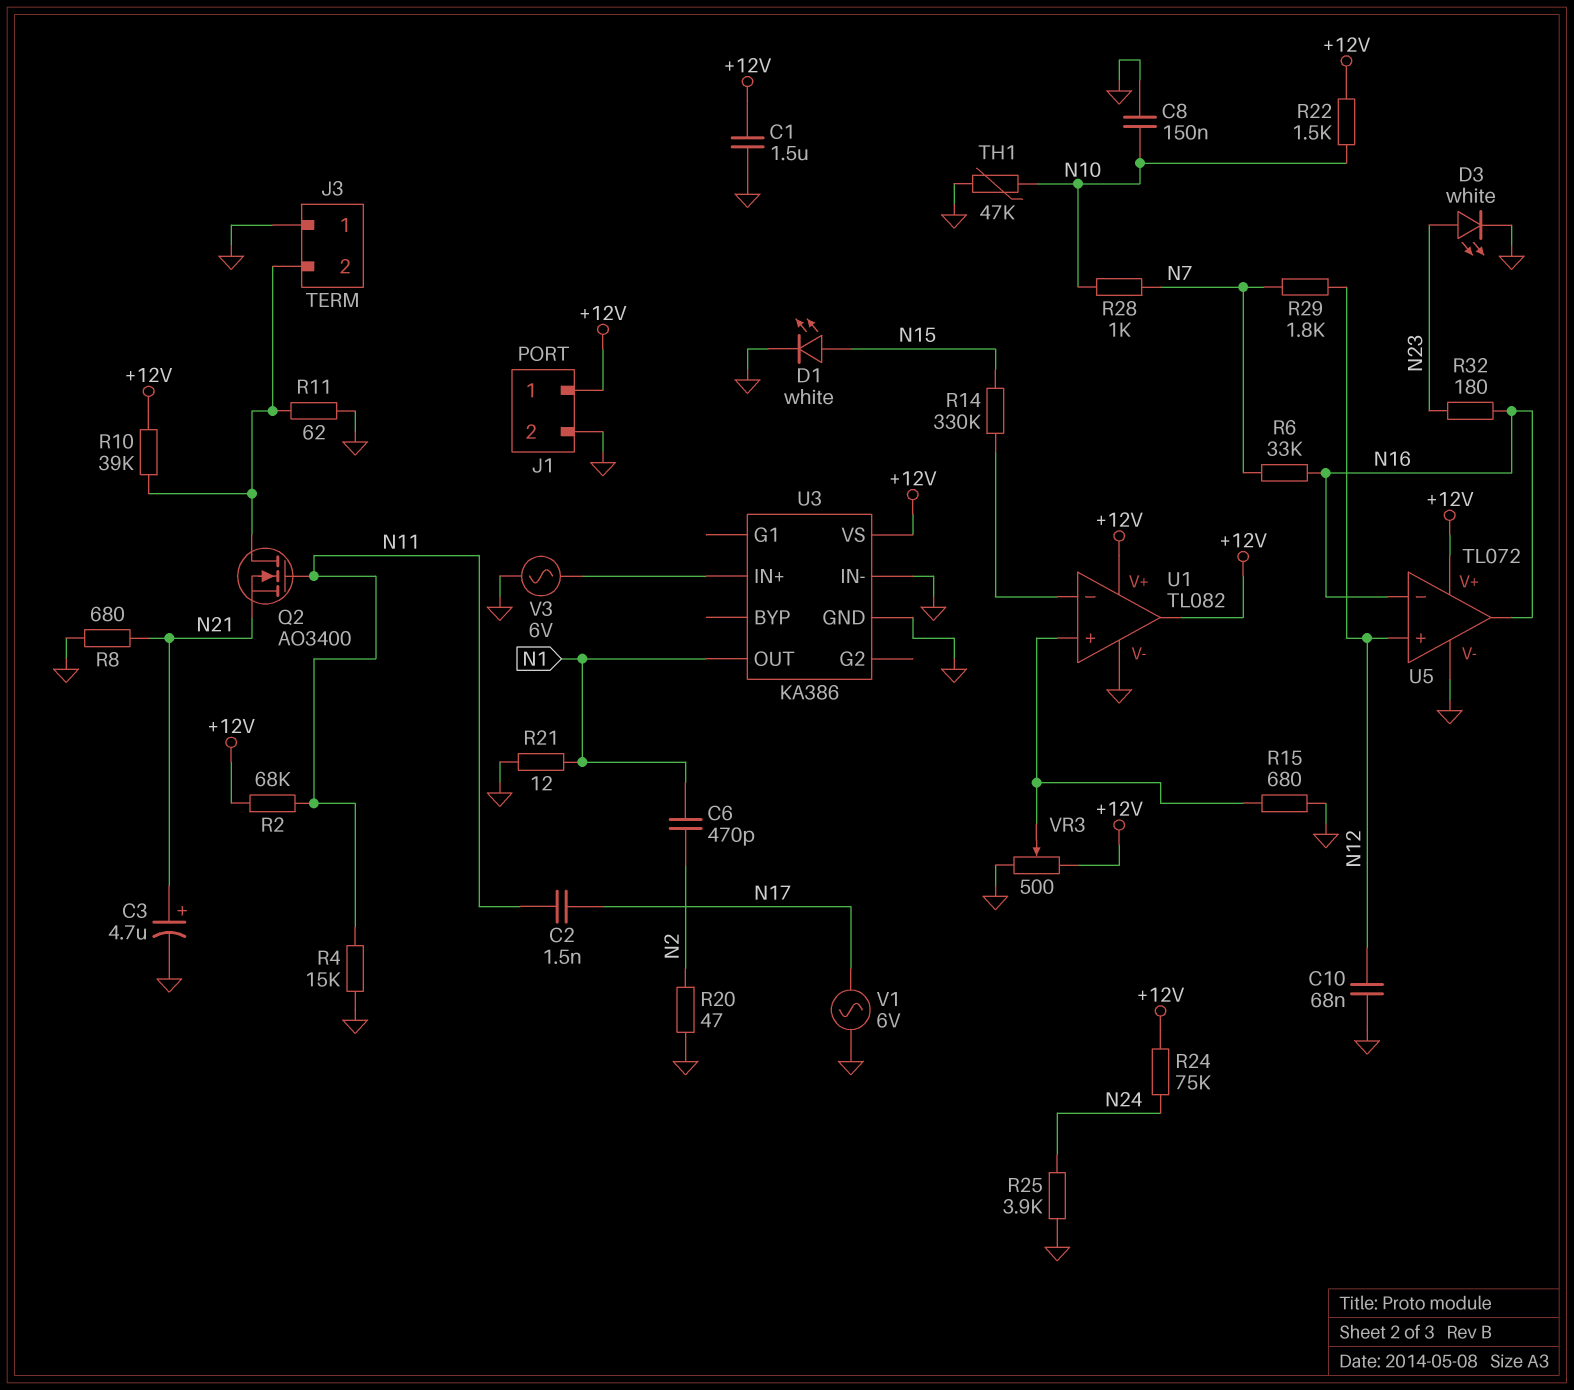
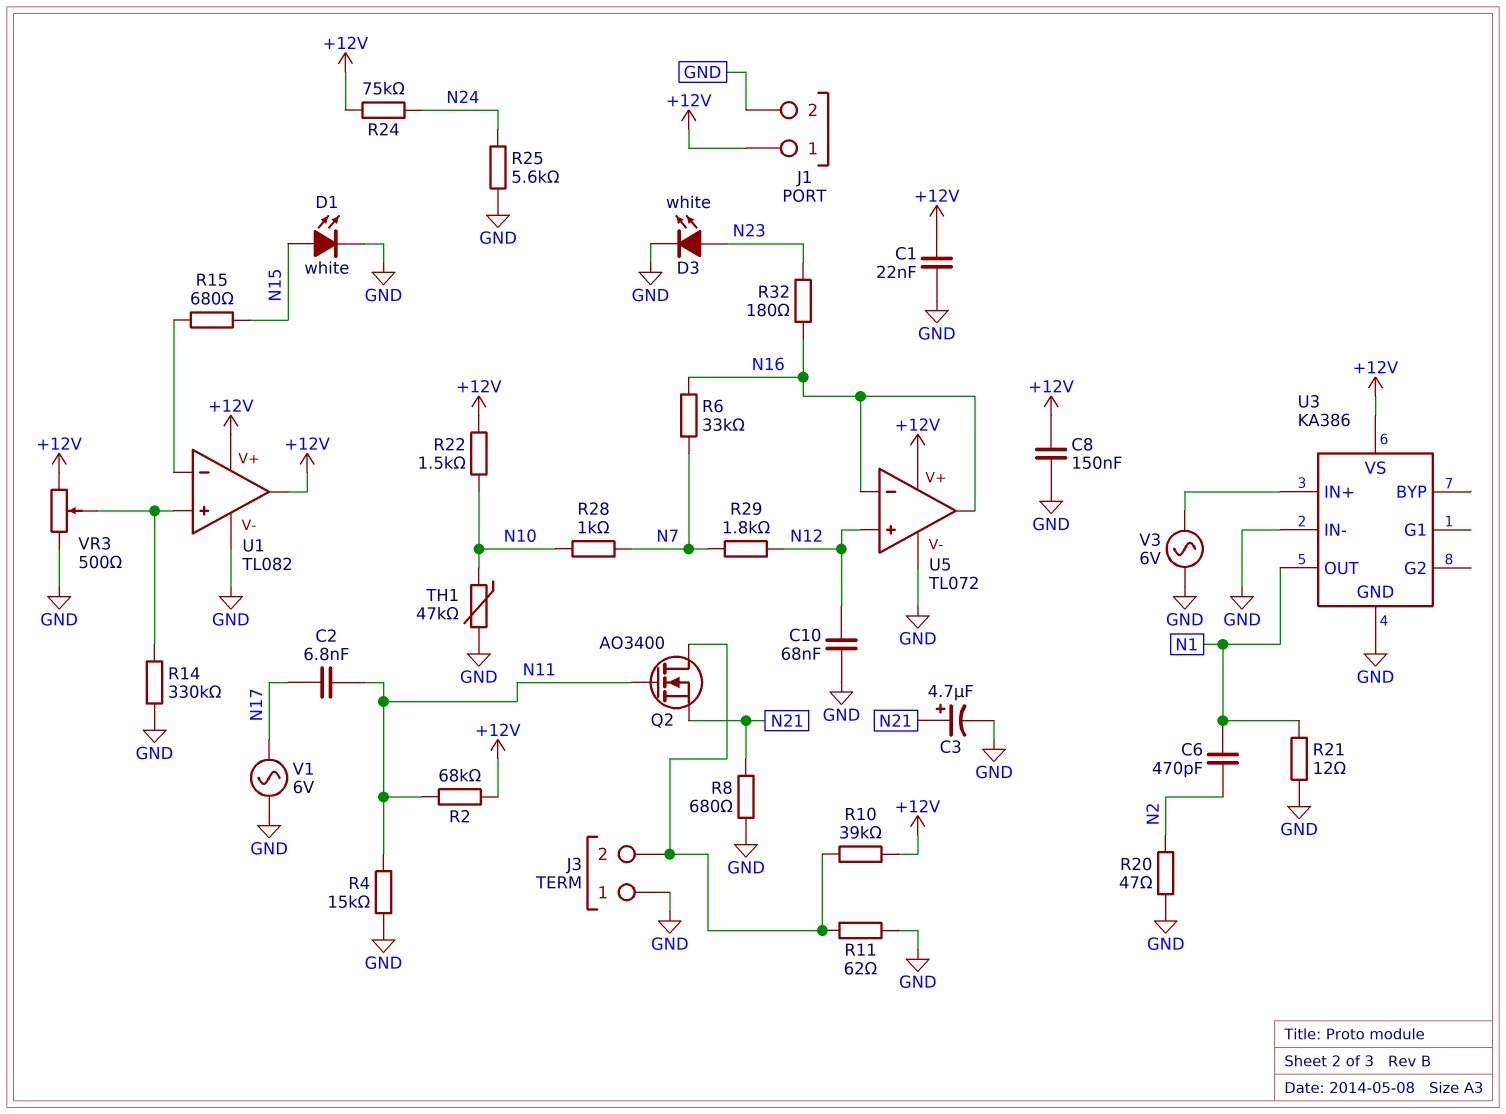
C1: 1.5uF (+12V, GND) -> 22nF (+12V, GND)
C2: 1.5nF (N11, N17) -> 6.8nF (N11, N17)
C8: 150nF (GND, N10) -> 150nF (+12V, GND)
R14: 330k (N15, U1/in-) -> 330k (GND, U1/in+)
R15: 680 (GND, U1/in+) -> 680 (N15, U1/in-)
R25: 3.9k (GND, N24) -> 5.6k (GND, N24)

